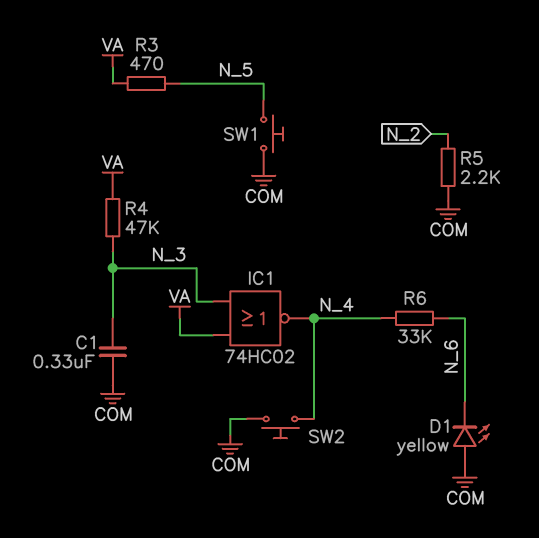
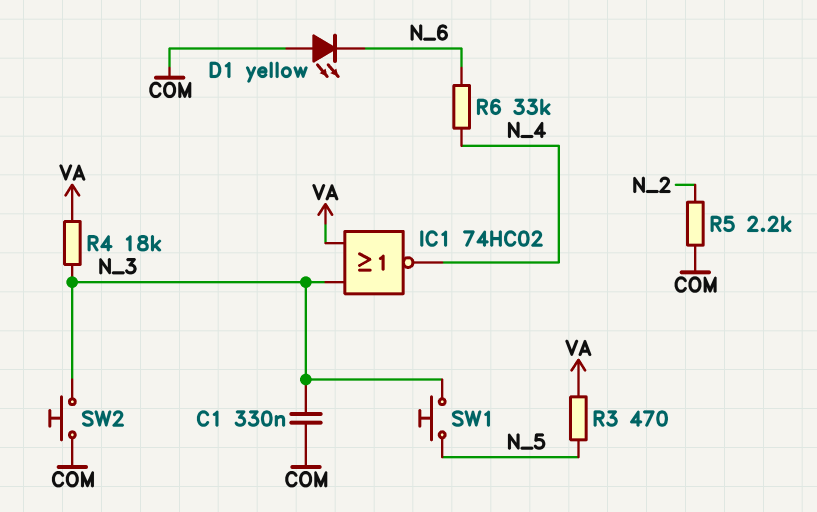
R4: 47k (N_3, VA) -> 18k (N_3, VA)
SW1: button (COM, N_5) -> button (N_3, N_5)
SW2: button (COM, N_4) -> button (COM, N_3)

